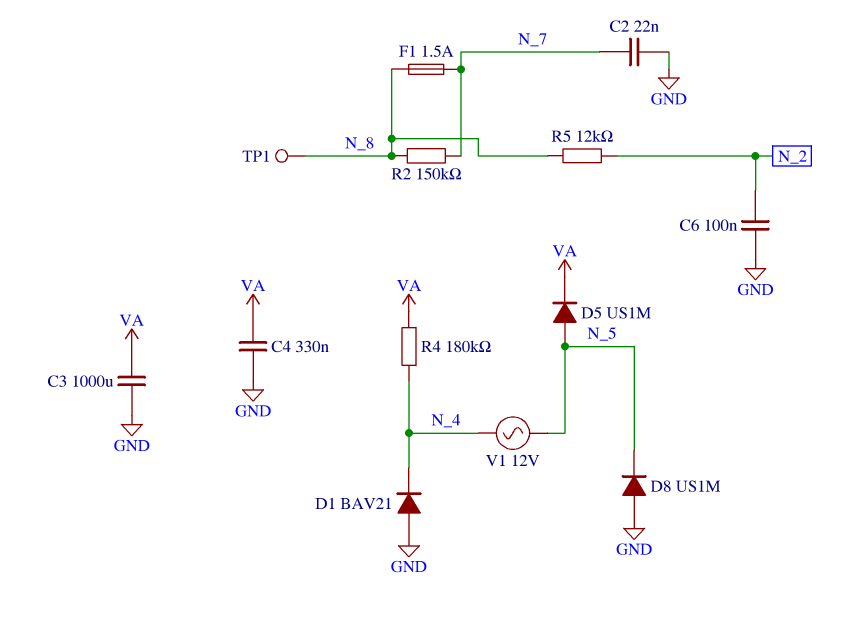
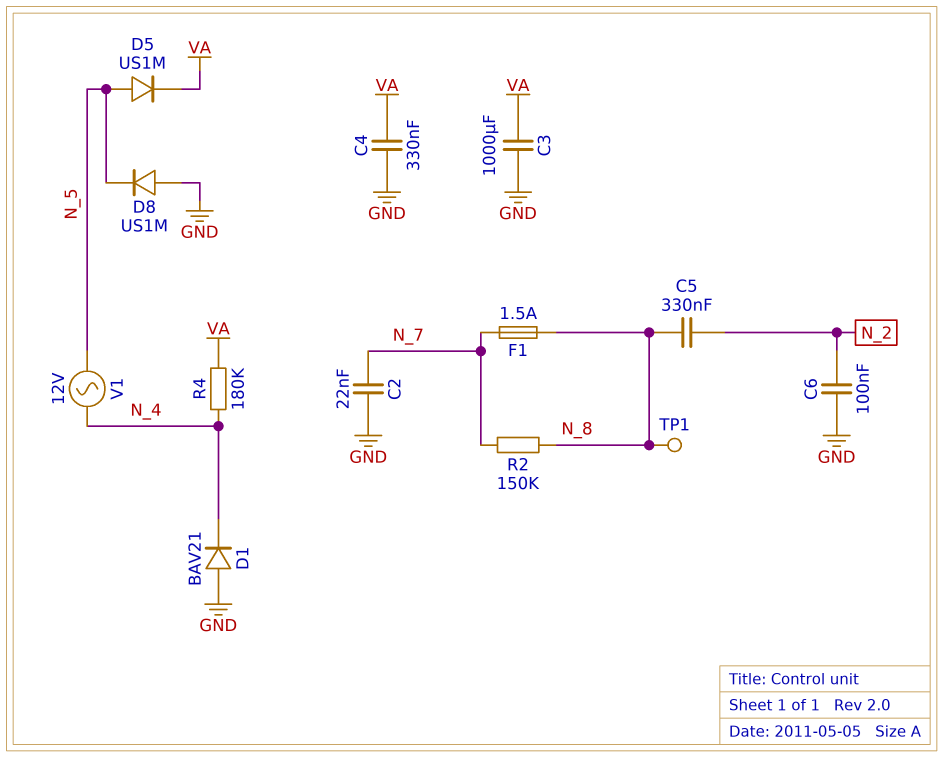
C5: none -> 330nF (N_2, N_8)
R5: 12k (N_2, N_8) -> none

